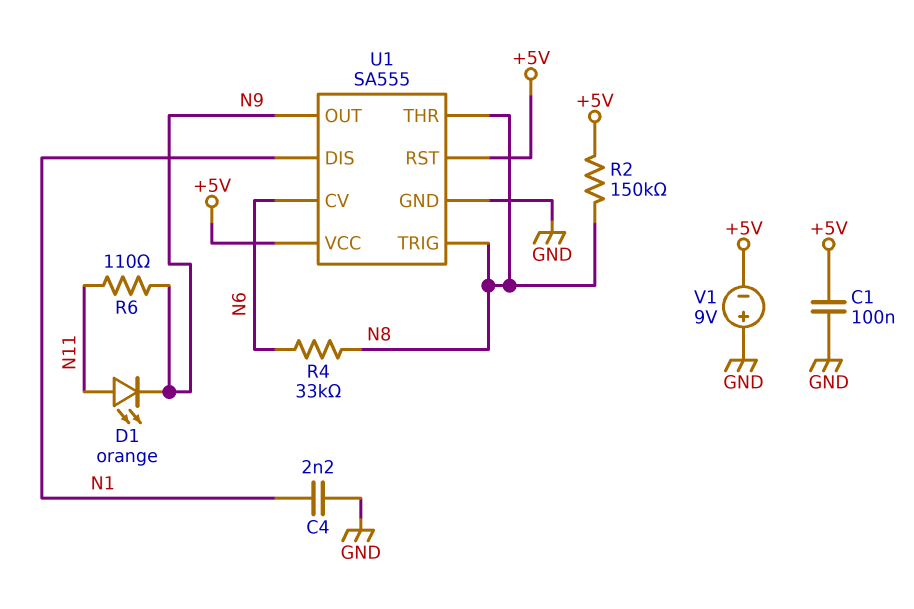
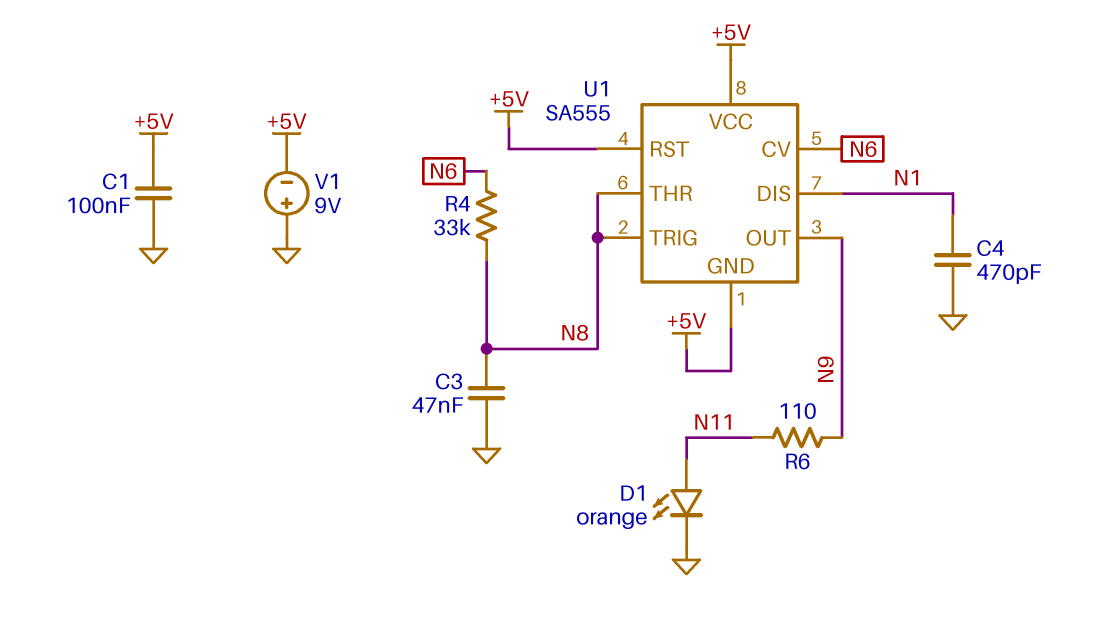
C3: none -> 47nF (GND, N8)
C4: 2.2nF (GND, N1) -> 470pF (GND, N1)
D1: LED orange (A N11, K N9) -> LED orange (A N11, K GND)
R2: 150k (+5V, N8) -> none
U1 pin GND: GND -> +5V

